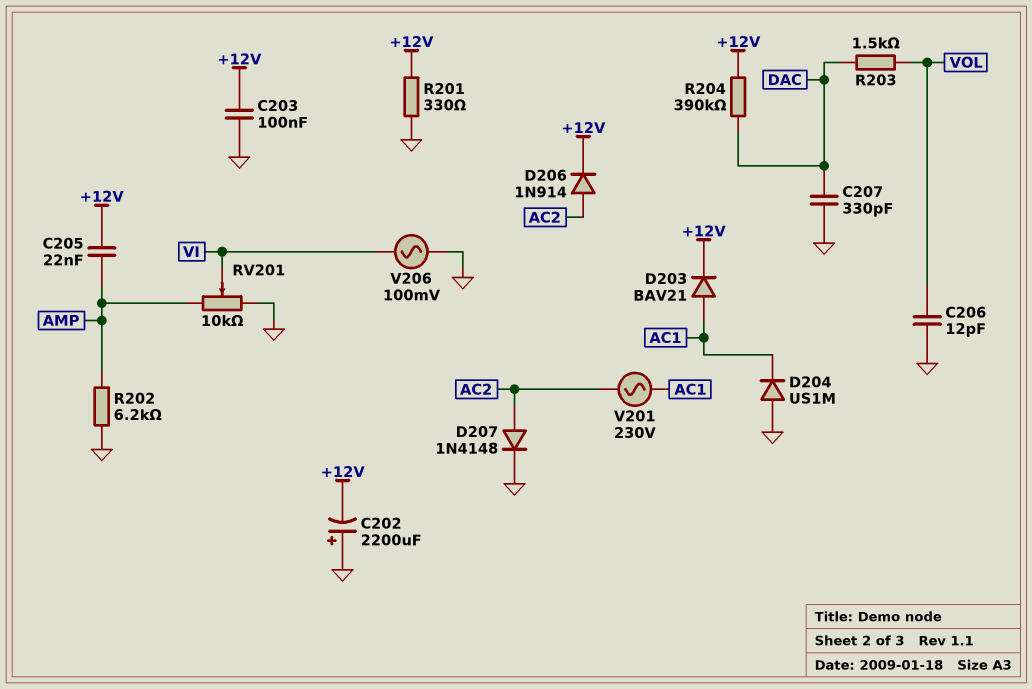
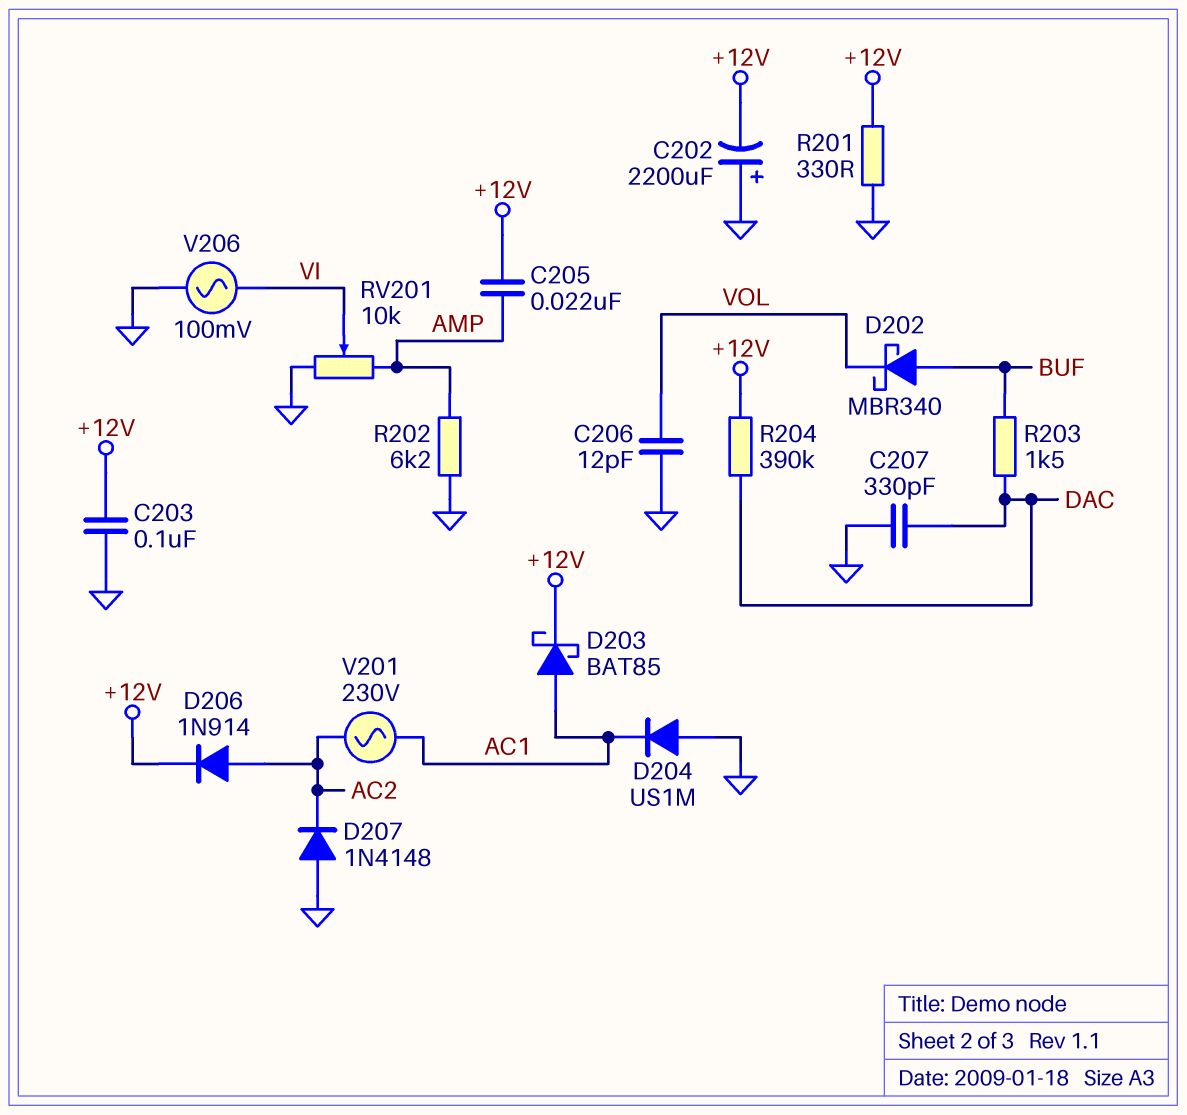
D202: none -> schottky MBR340 (A BUF, K VOL)
D203: diode BAV21 (A AC1, K +12V) -> schottky BAT85 (A AC1, K +12V)
D207: diode 1N4148 (A AC2, K GND) -> diode 1N4148 (A GND, K AC2)
R203: 1.5k (DAC, VOL) -> 1.5k (BUF, DAC)

